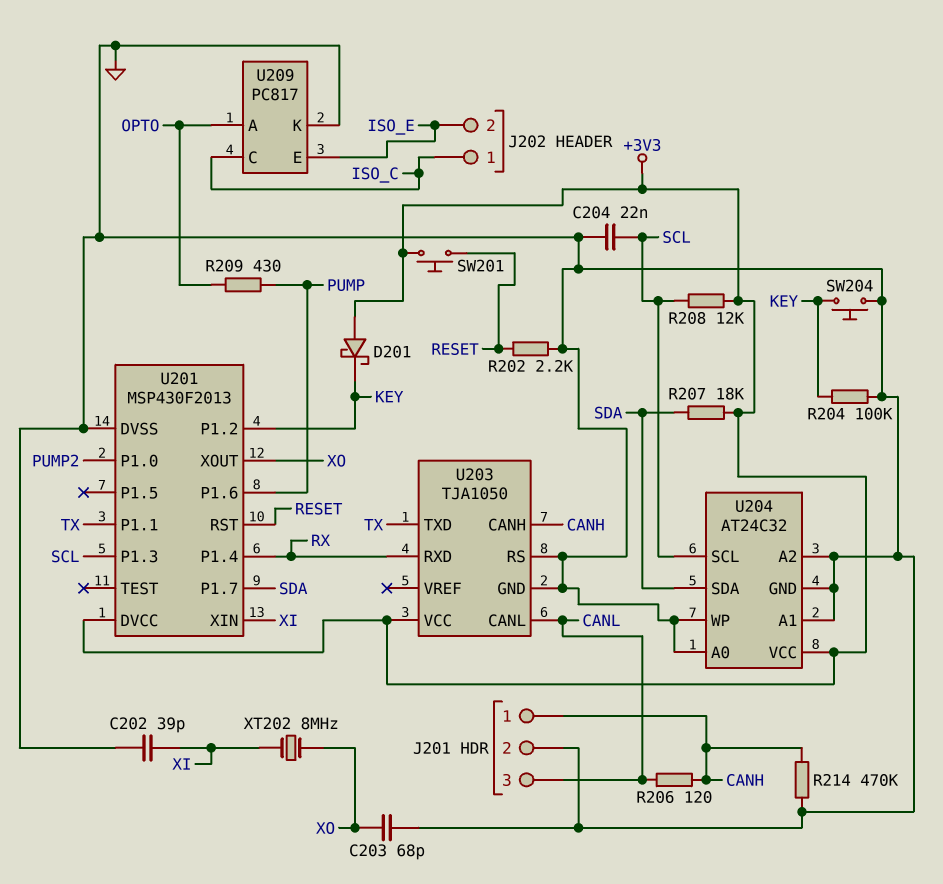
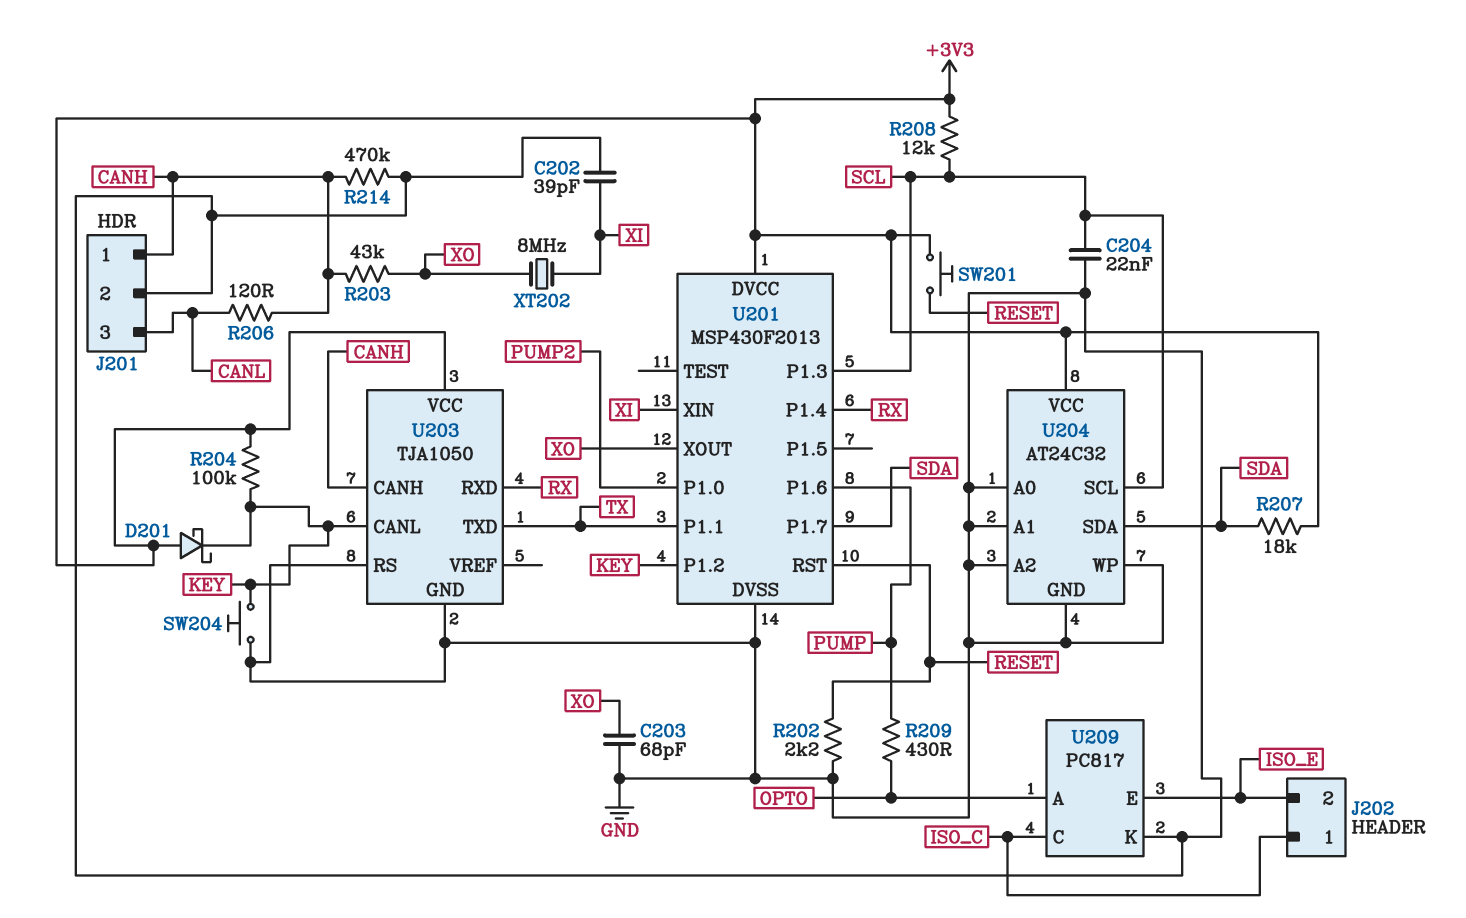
R203: none -> 43k (CANH, XO)
R204: 100k (GND, KEY) -> 100k (+3V3, KEY)
U203 pin CANL: CANL -> KEY

